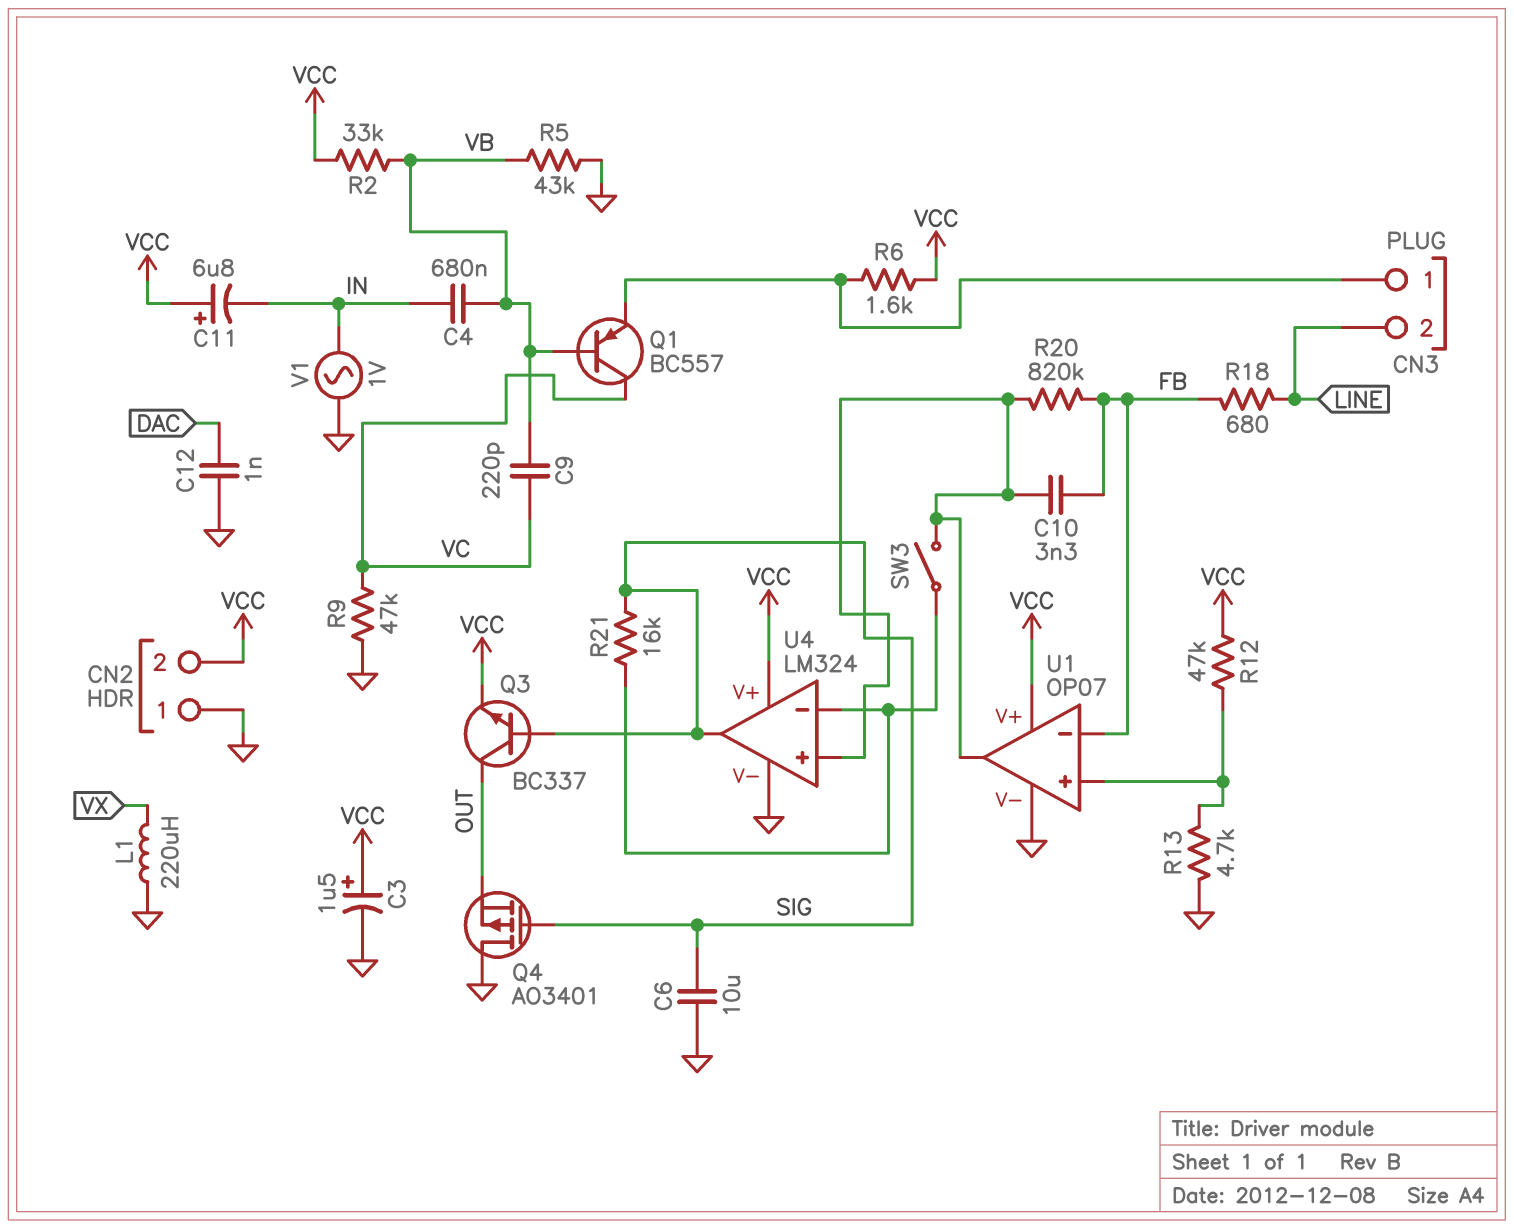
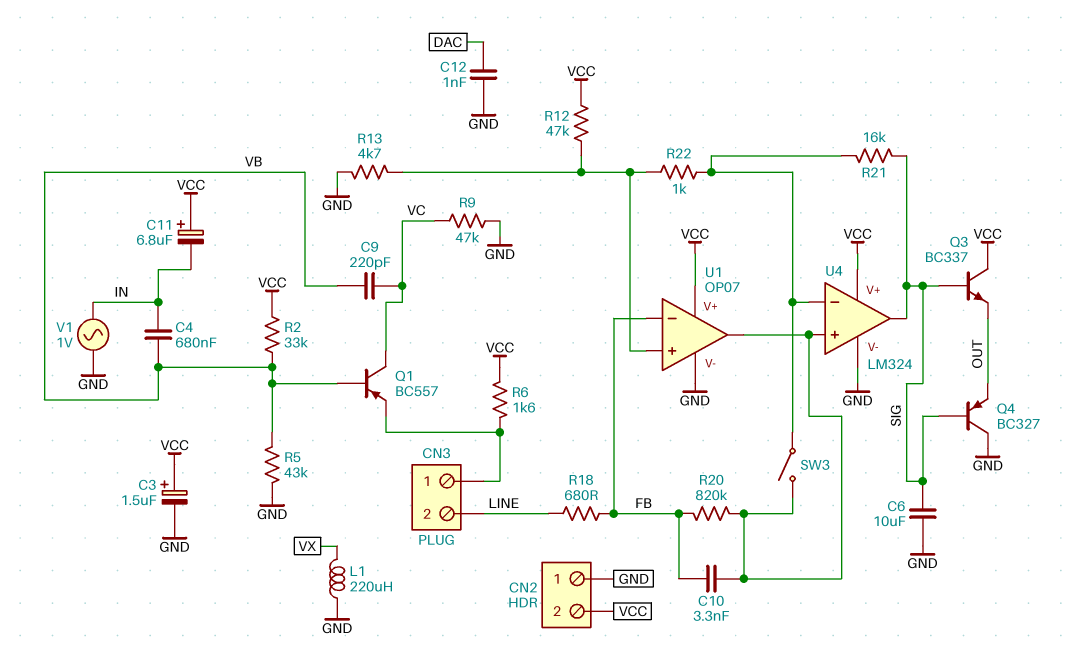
Q3: NPN BC337 (B SIG, C OUT, E VCC) -> NPN BC337 (B SIG, C VCC, E OUT)
Q4: PMOS AO3401 (G SIG, D GND, S OUT) -> PNP BC327 (B SIG, C GND, E OUT)
R22: none -> 1k (U1/in+, U4/in-)

